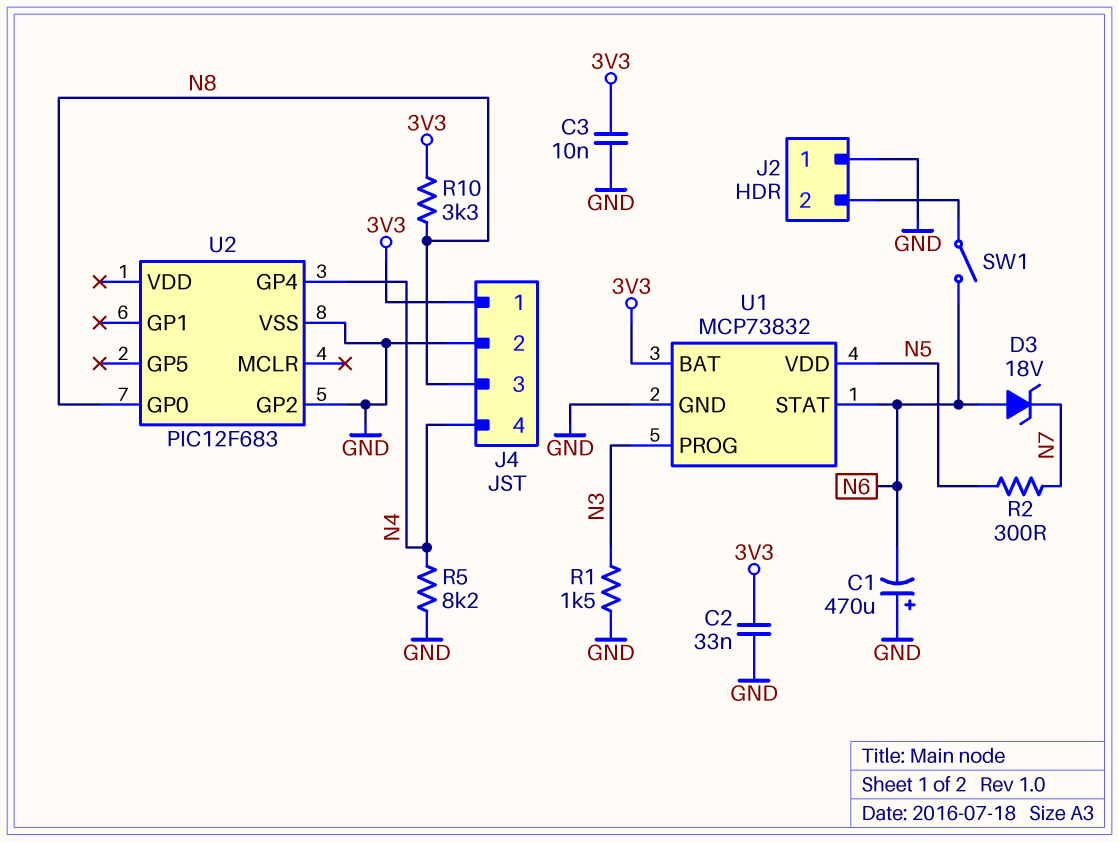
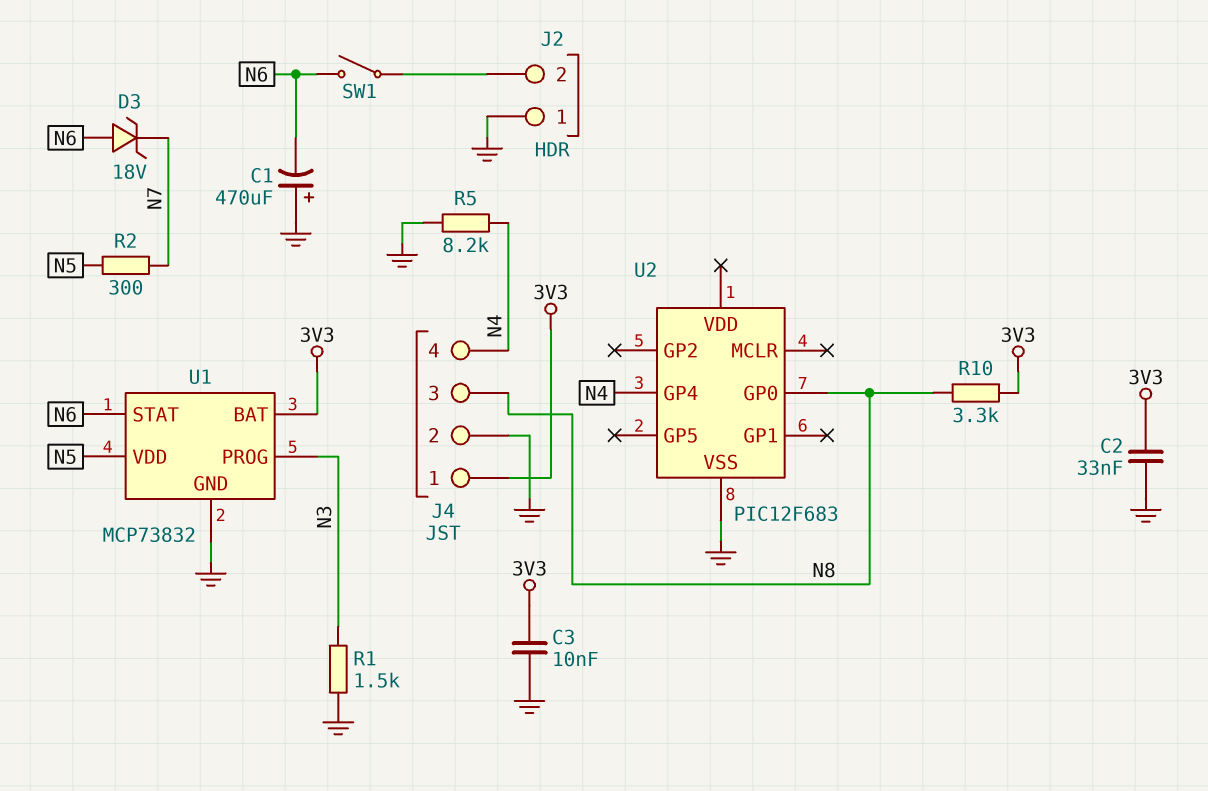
U2 pin GP2: GND -> none

